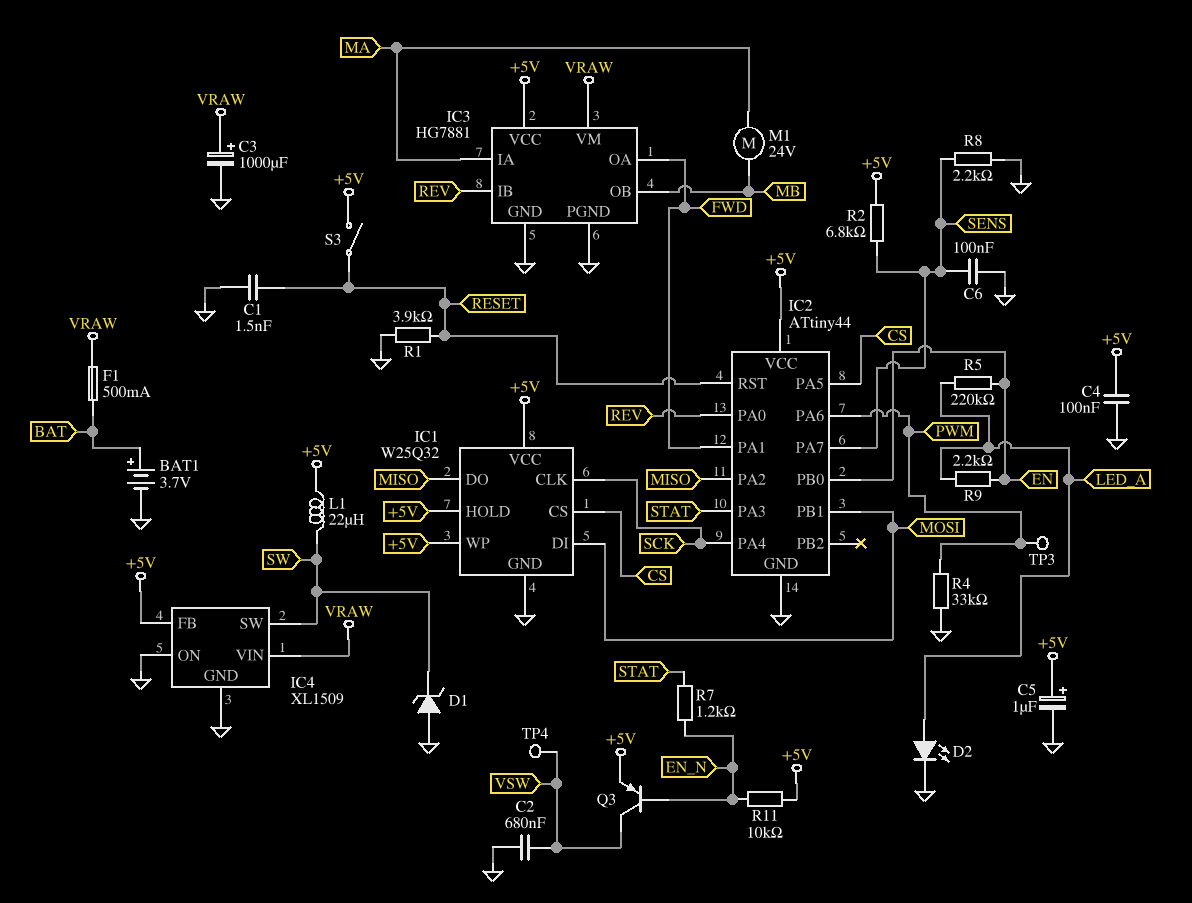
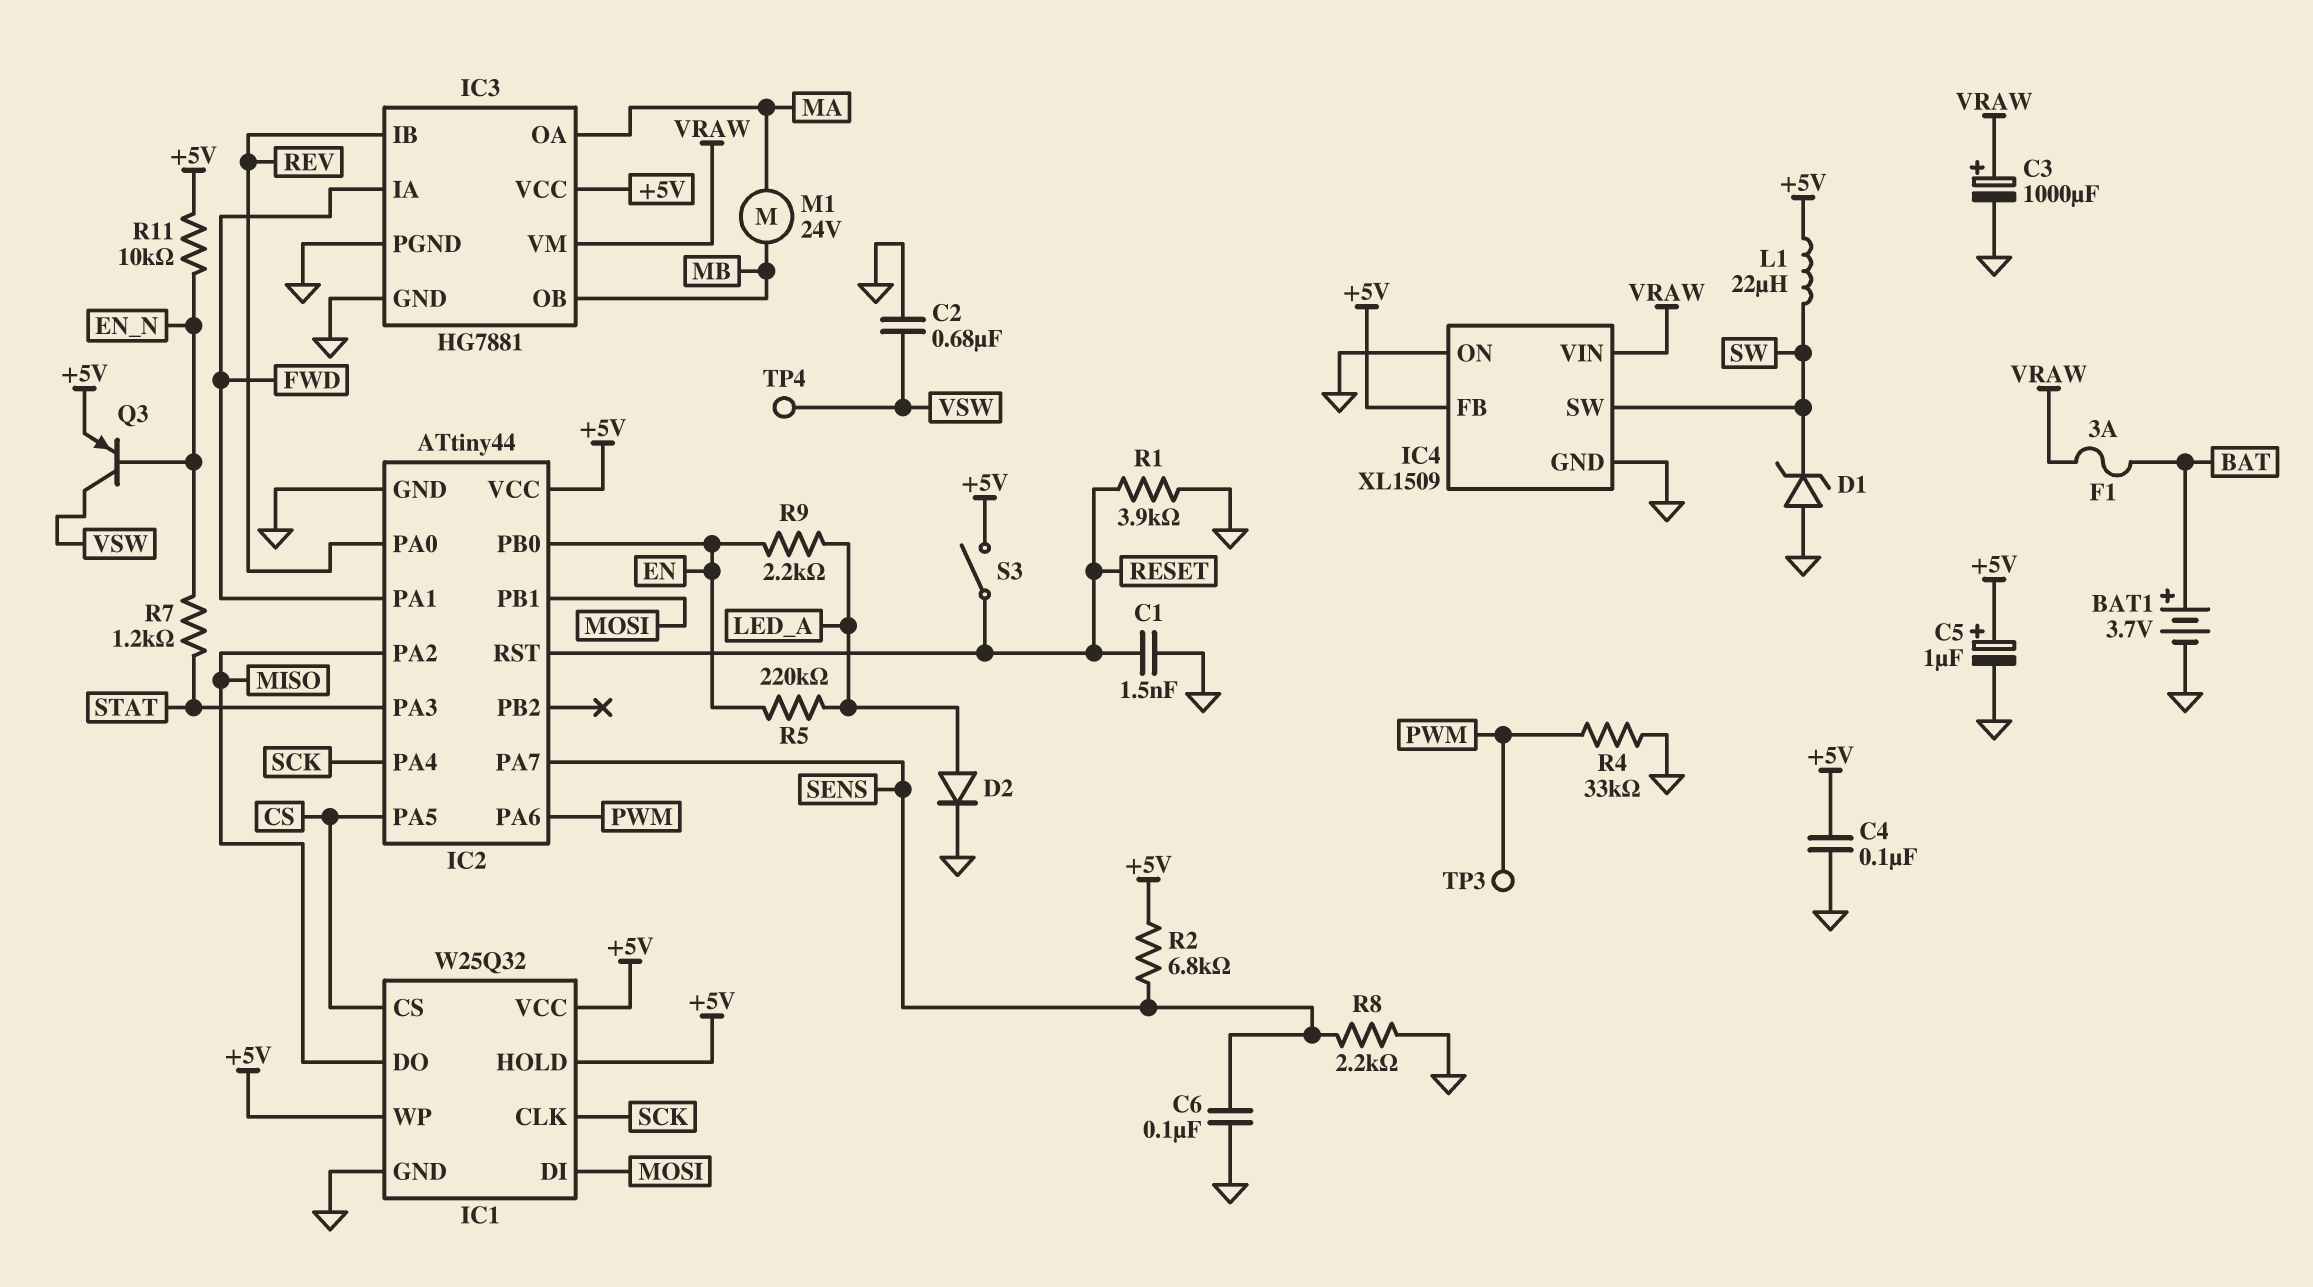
D2: LED (A LED_A, K GND) -> diode (A LED_A, K GND)
F1: 500mA (BAT, VRAW) -> 3A (BAT, VRAW)
IC3 pin IA: MA -> FWD
IC3 pin OA: FWD -> MA

